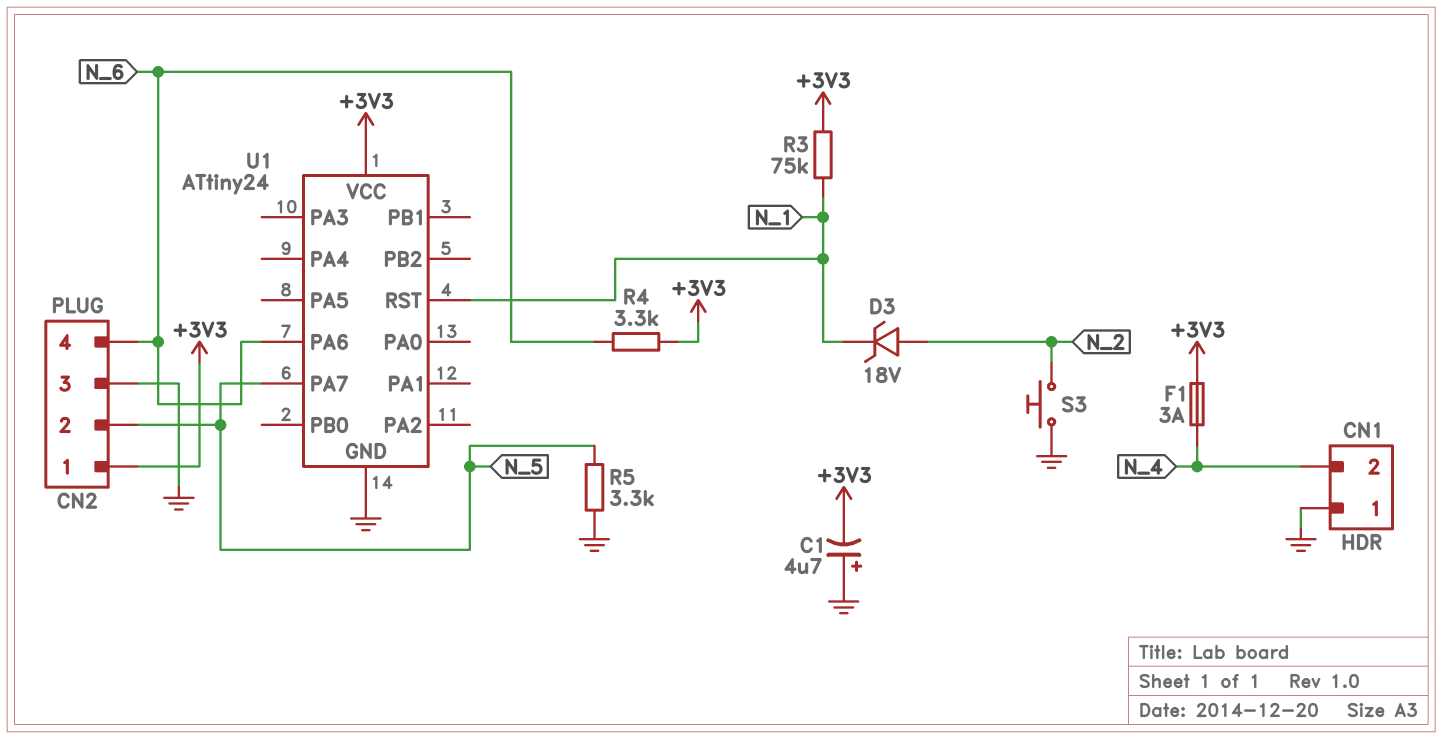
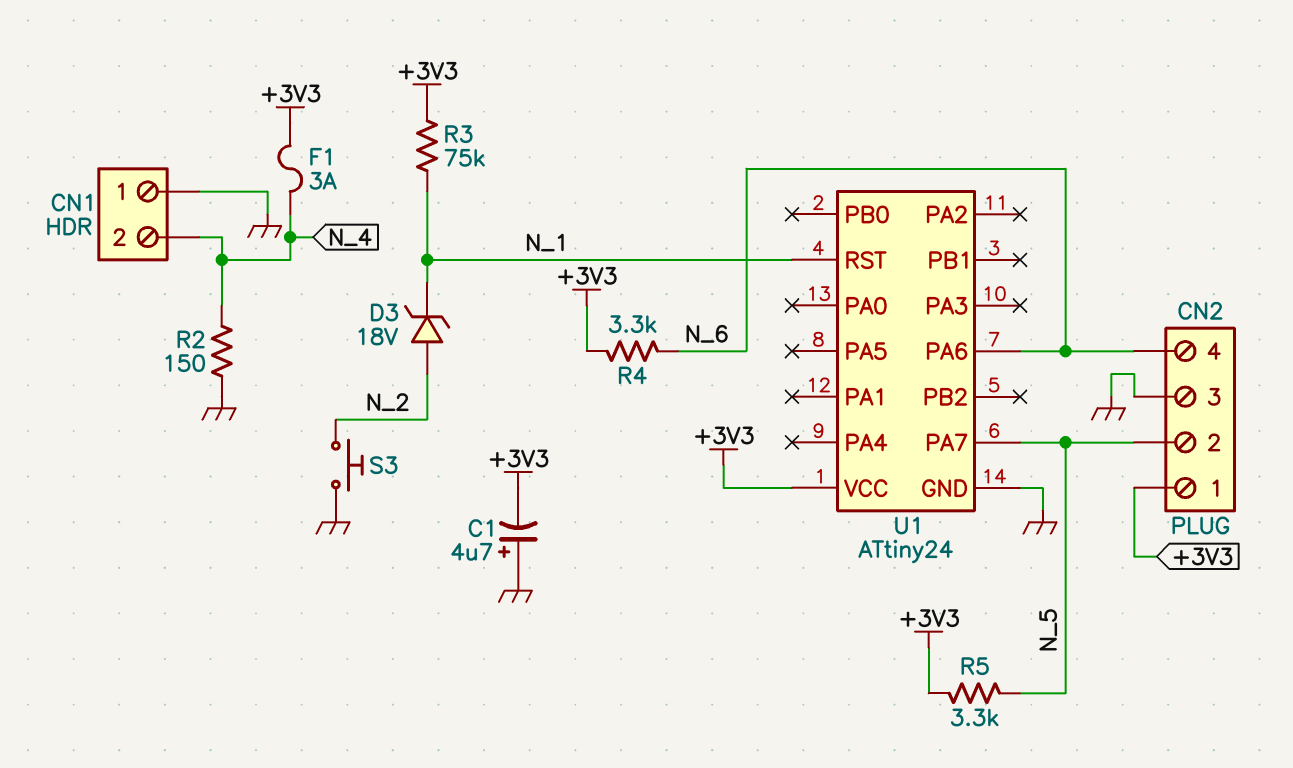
R2: none -> 150 (GND, N_4)
R5: 3.3k (GND, N_5) -> 3.3k (+3V3, N_5)

